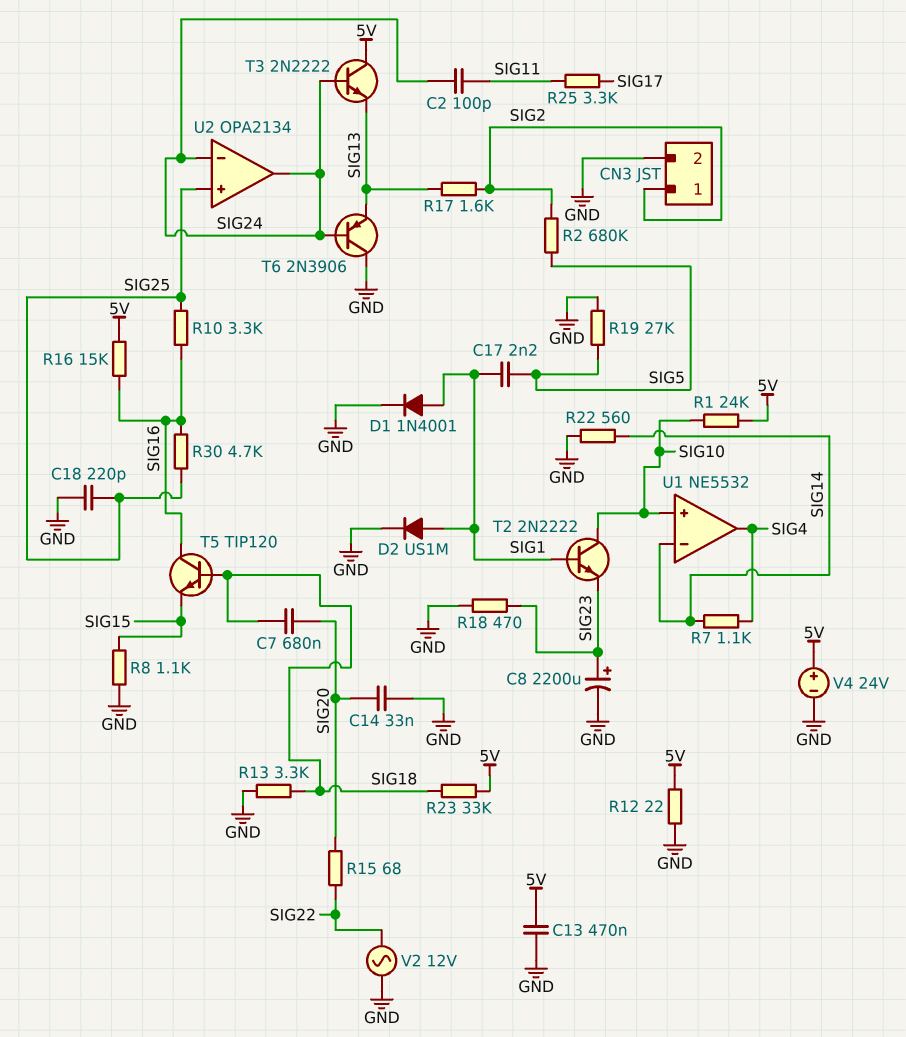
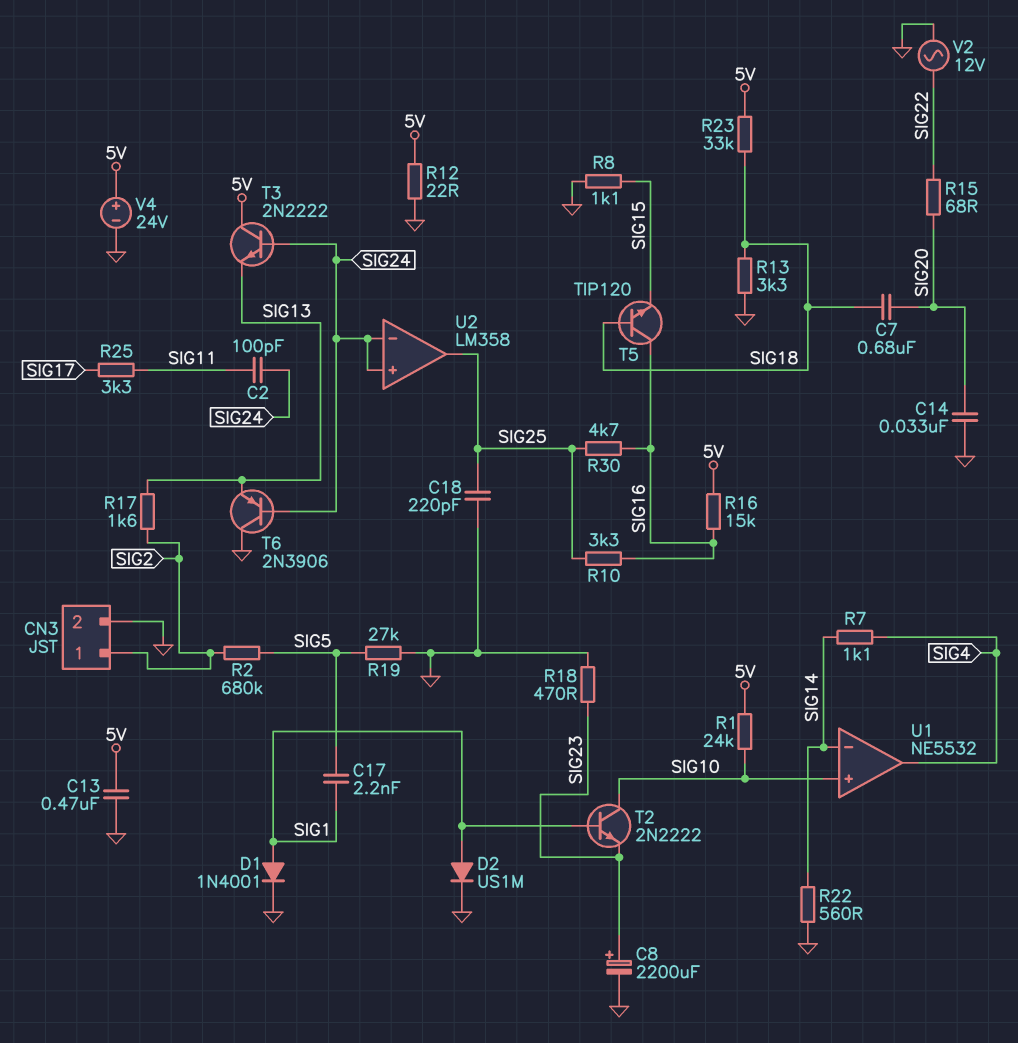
U2: OPA2134 -> LM358
U2 pin in+: SIG25 -> SIG24
U2 pin out: SIG24 -> SIG25

